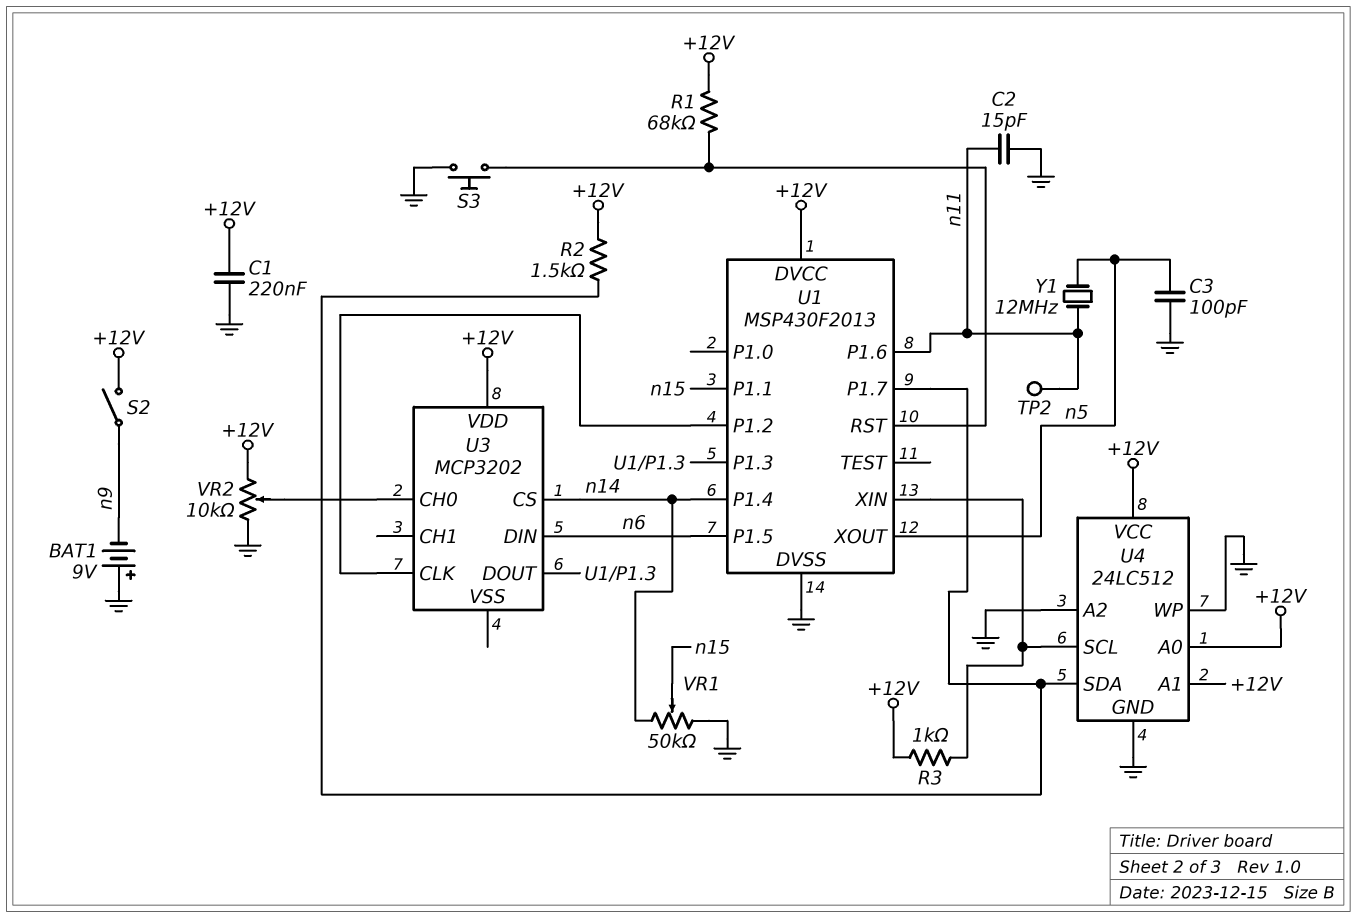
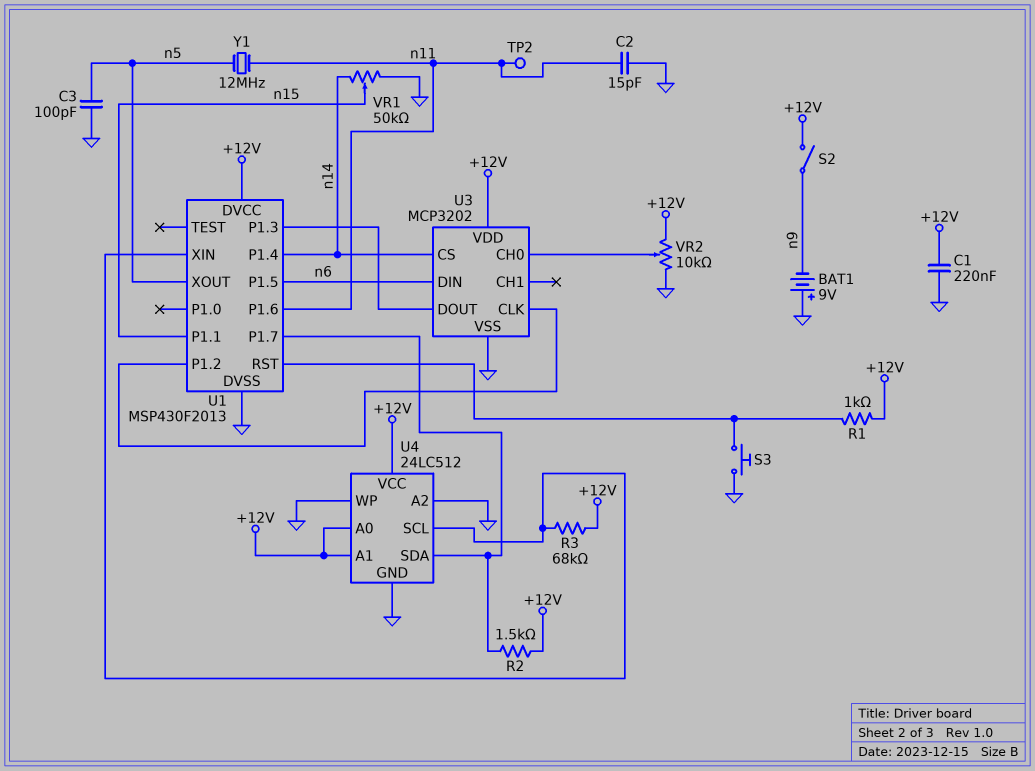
R1: 68k (+12V, U1/RST) -> 1k (+12V, U1/RST)
R3: 1k (+12V, U1/XIN) -> 68k (+12V, U1/XIN)
U3 pin VSS: none -> GND

